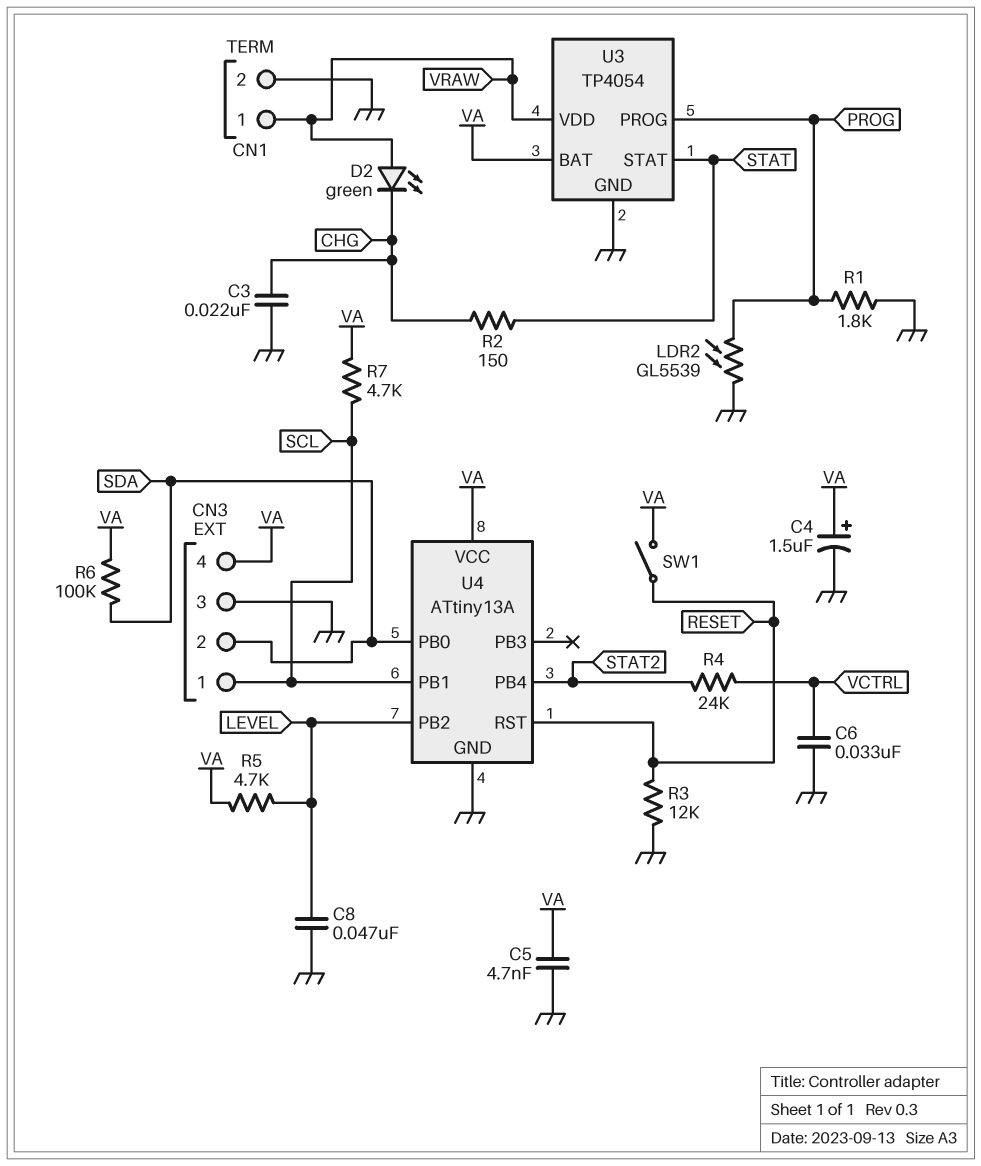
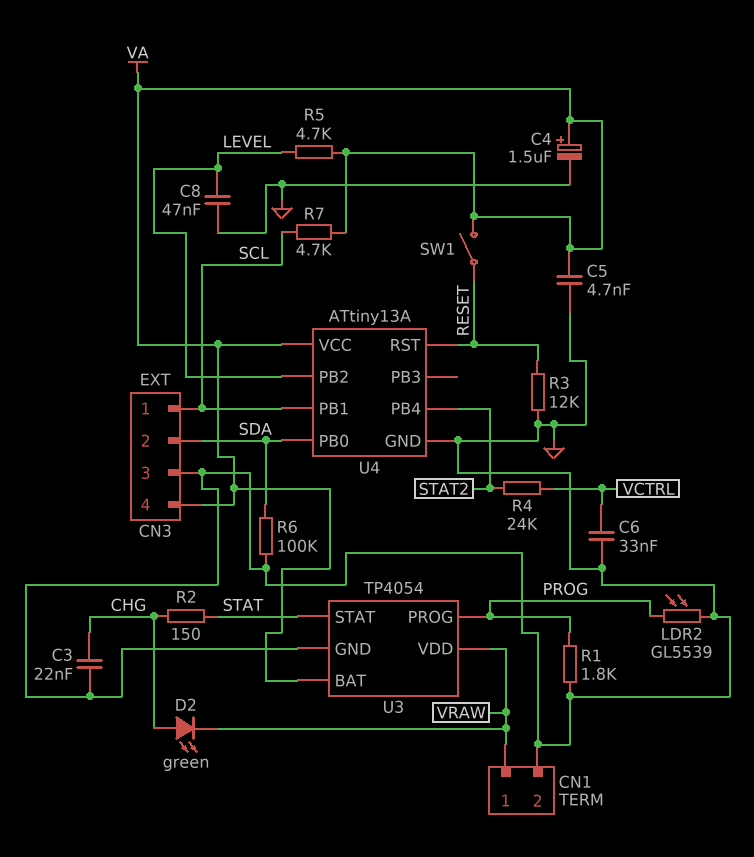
D2: LED green (A VRAW, K CHG) -> LED green (A CHG, K VRAW)
R6: 100k (SDA, VA) -> 100k (GND, SDA)

